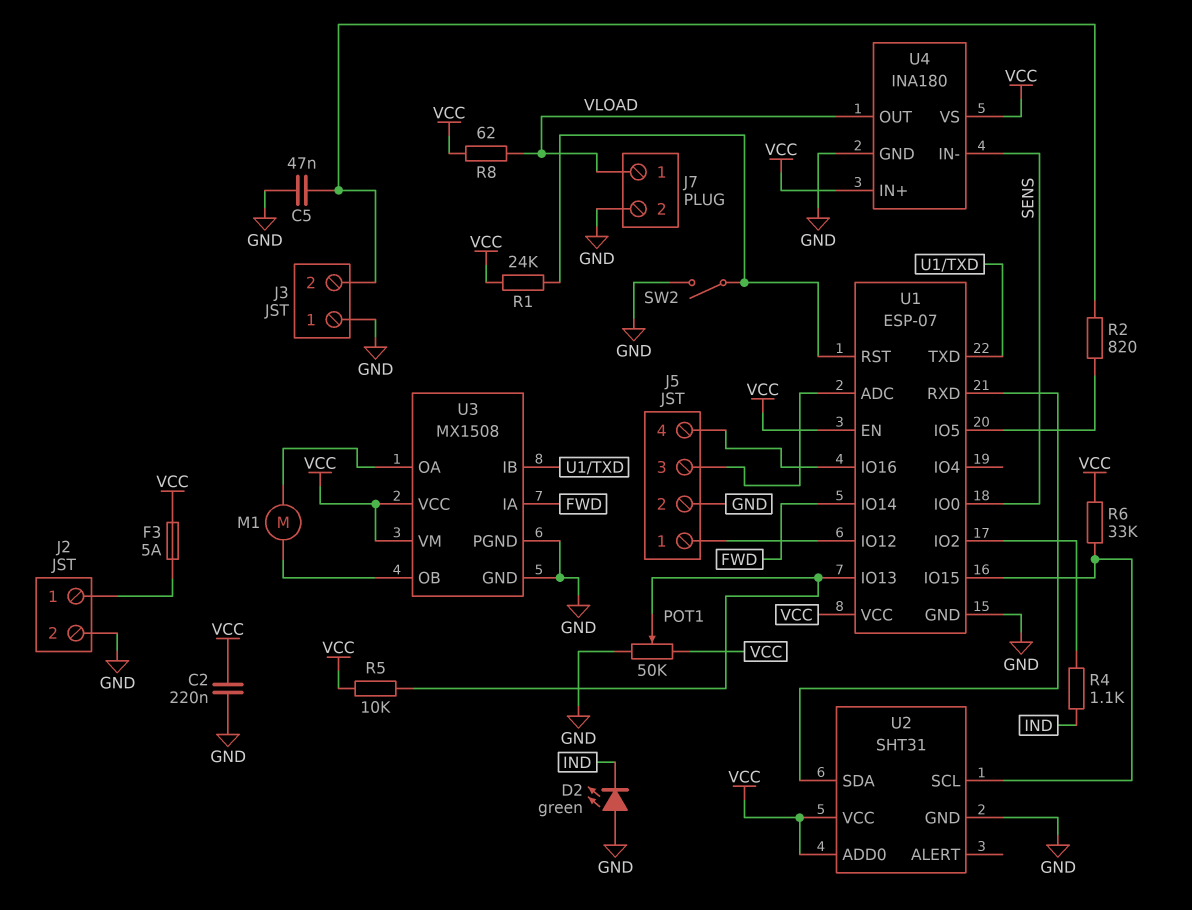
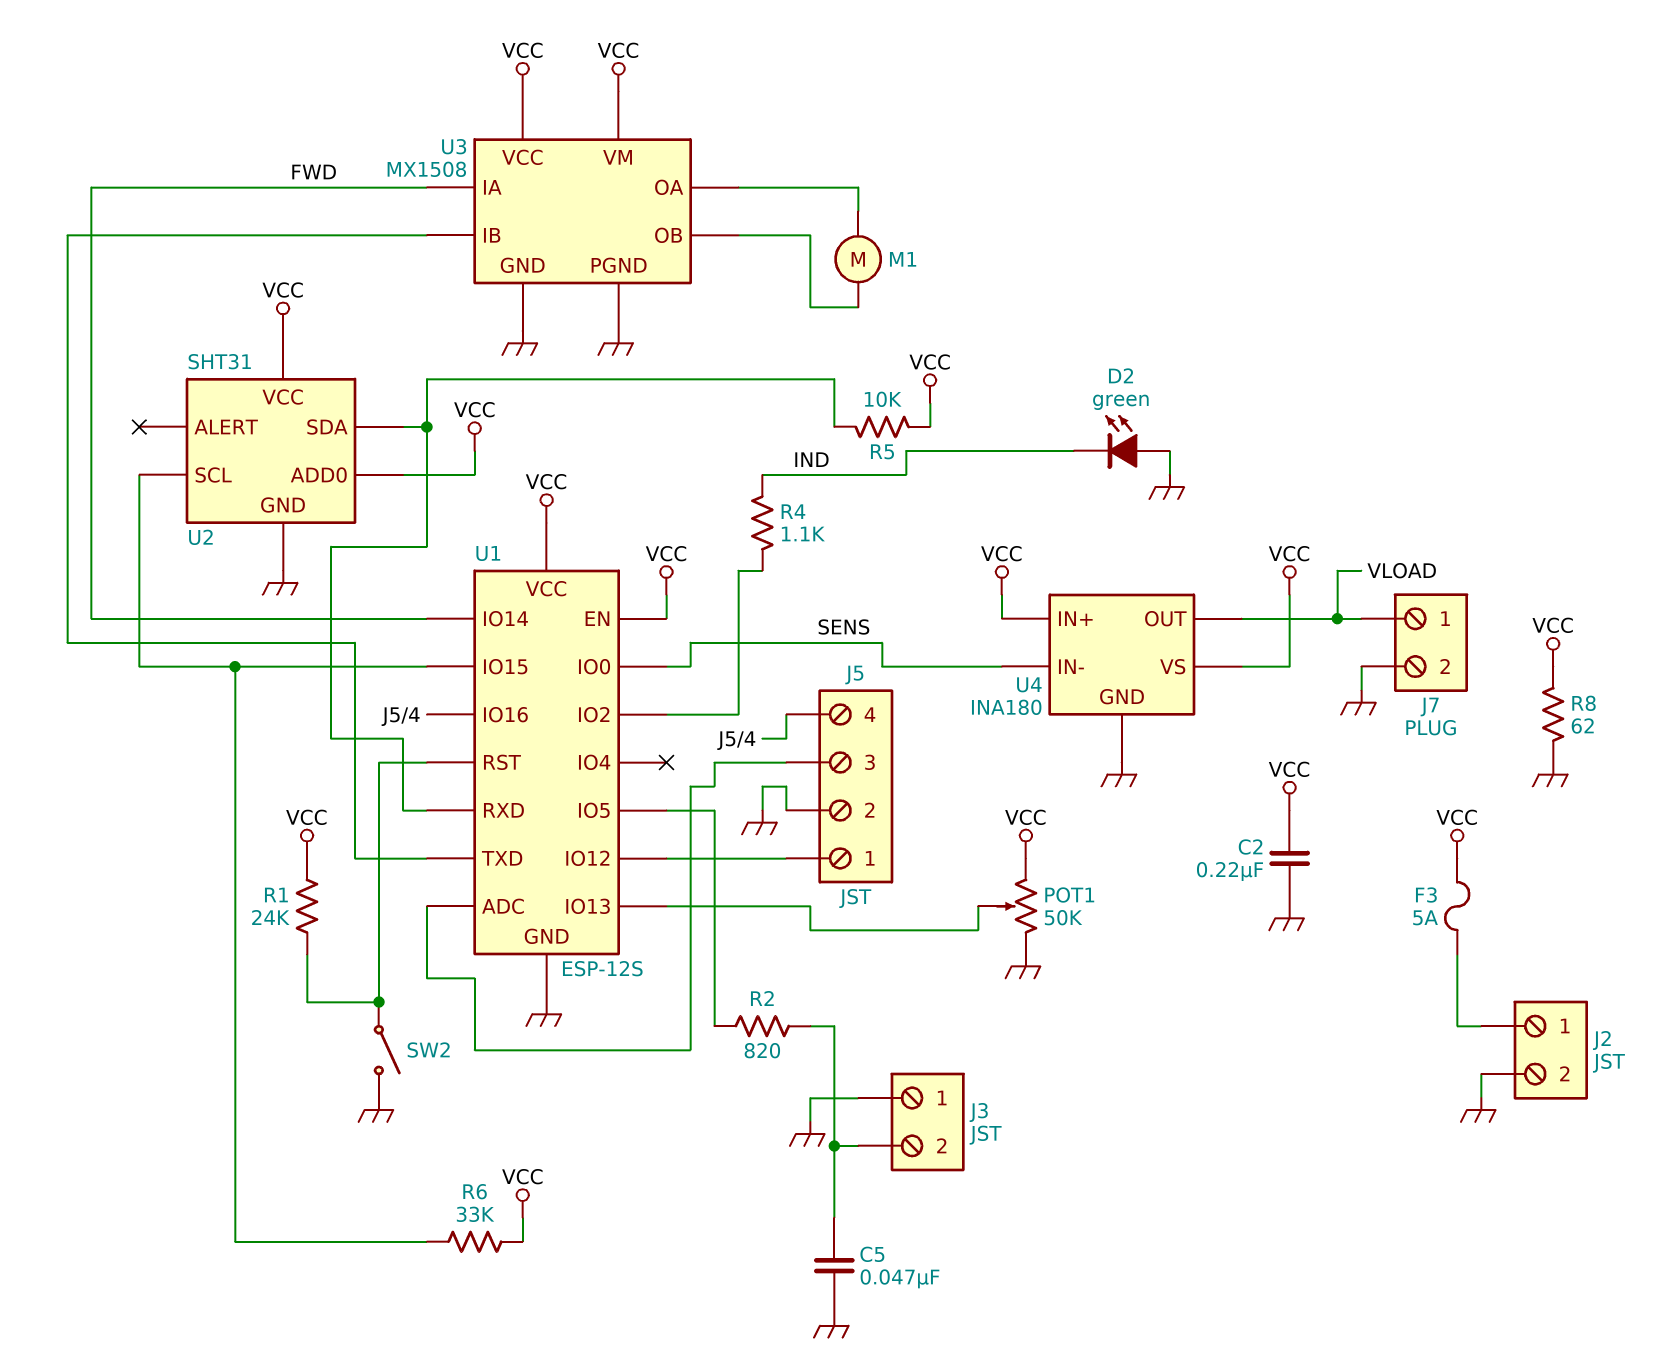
R5: 10k (U1/IO13, VCC) -> 10k (U1/RXD, VCC)
R8: 62 (VCC, VLOAD) -> 62 (GND, VCC)
U1: ESP-07 -> ESP-12S

